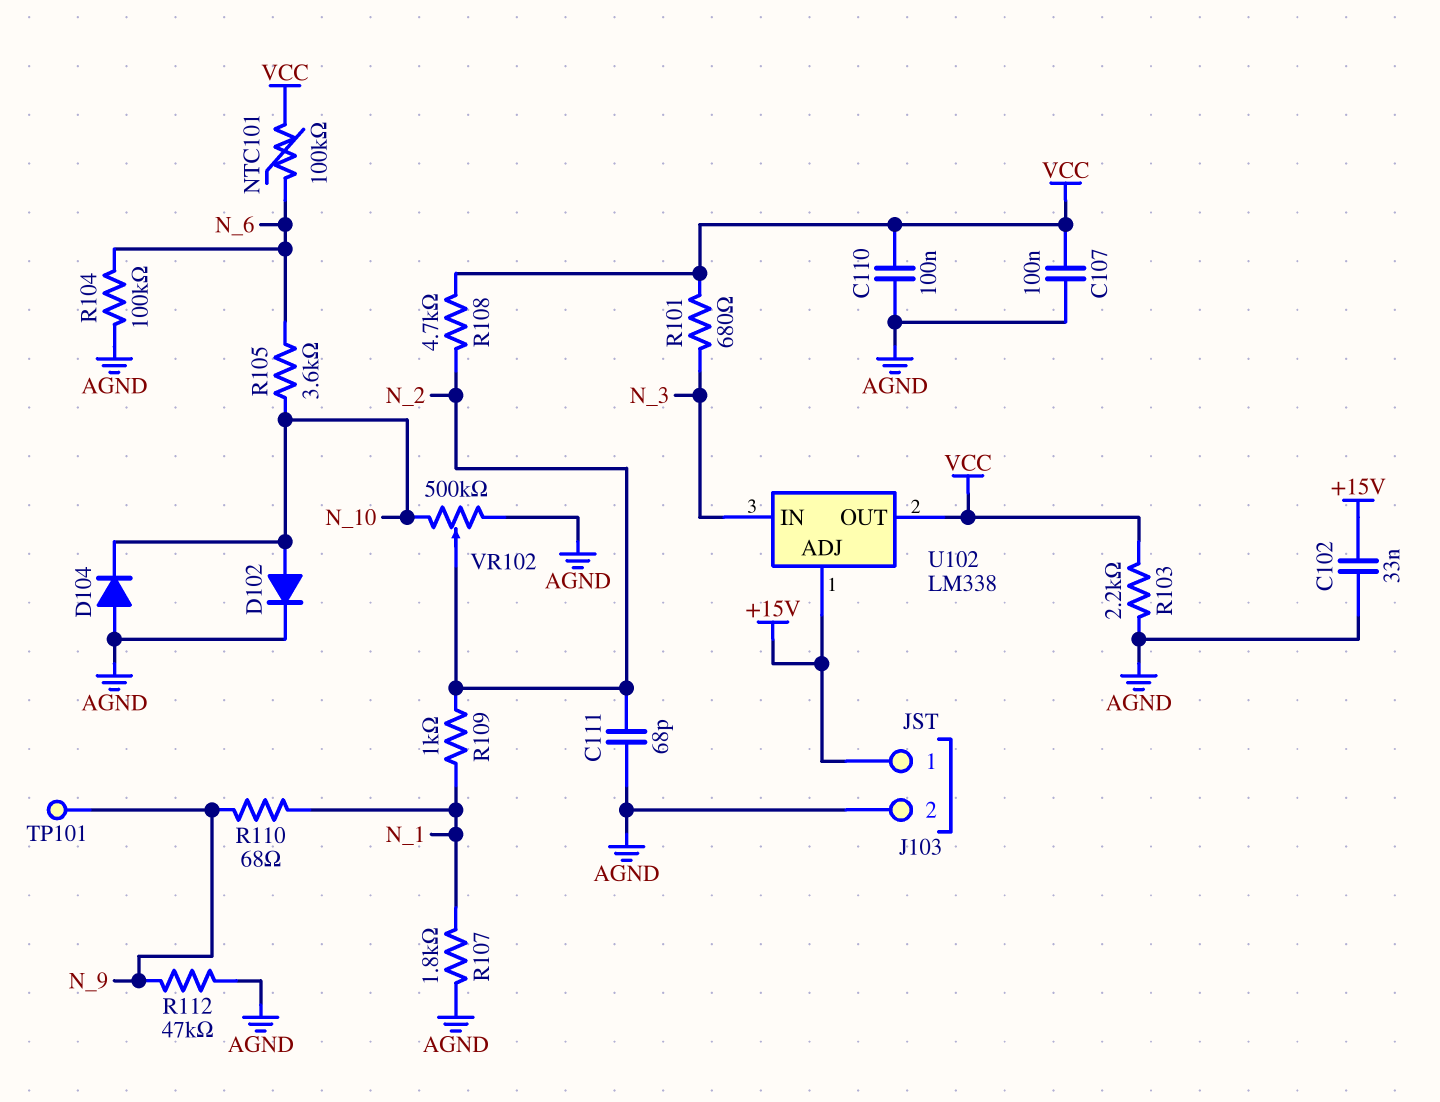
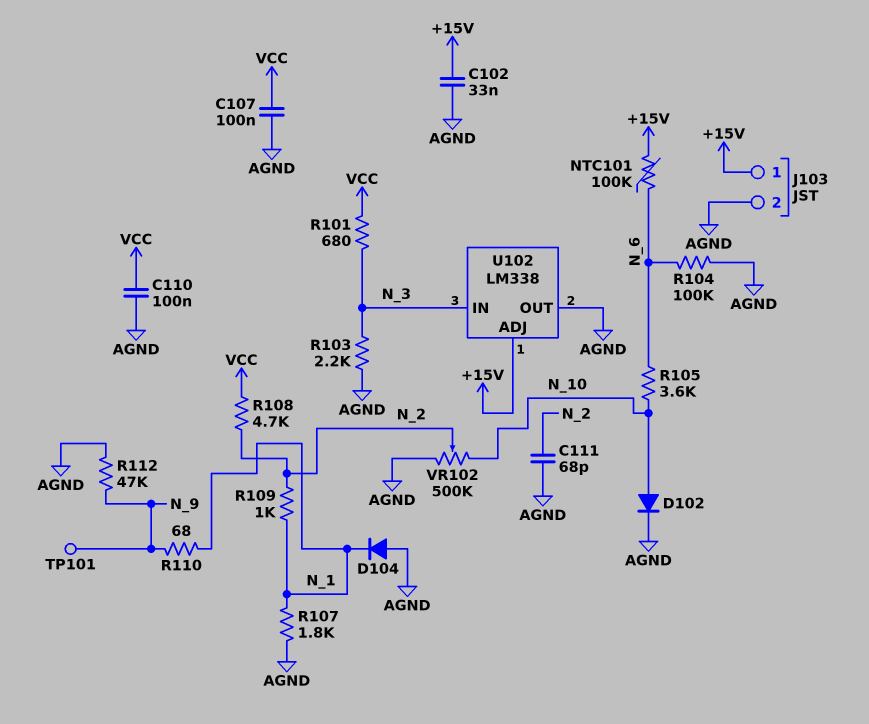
D104: diode (A AGND, K N_10) -> diode (A AGND, K N_1)
NTC101: 100k (N_6, VCC) -> 100k (+15V, N_6)
R103: 2.2k (AGND, VCC) -> 2.2k (AGND, N_3)
U102 pin OUT: VCC -> AGND

